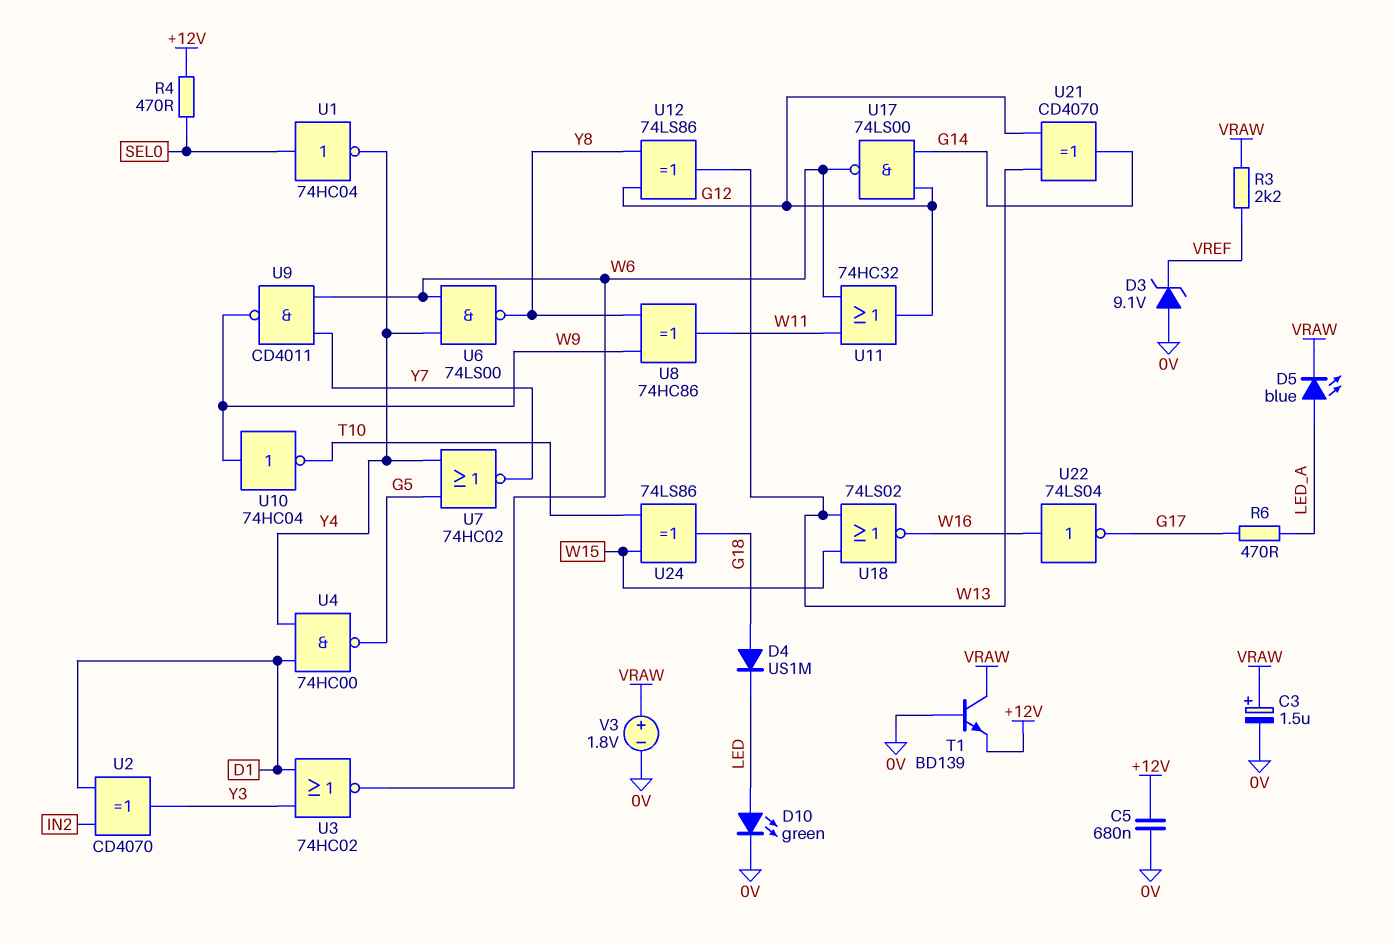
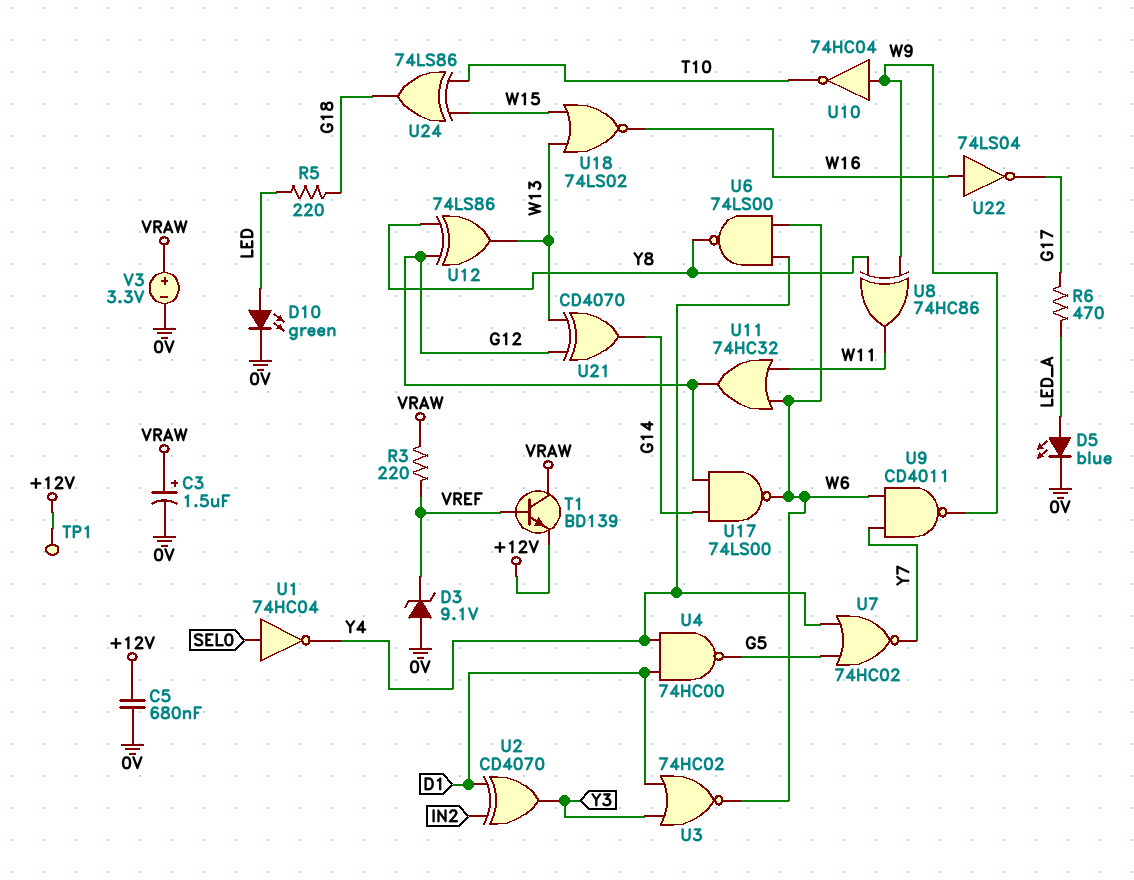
D4: diode US1M (A G18, K LED) -> none
D5: LED blue (A LED_A, K VRAW) -> LED blue (A LED_A, K 0V)
R3: 2.2k (VRAW, VREF) -> 220 (VRAW, VREF)
R4: 470 (+12V, SEL0) -> none
R5: none -> 220 (G18, LED)
T1: NPN BD139 (B 0V, C VRAW, E +12V) -> NPN BD139 (B VREF, C VRAW, E +12V)
TP1: none -> test point (+12V)
V3: 1.8V (plus VRAW, minus 0V) -> 3.3V (plus VRAW, minus 0V)

